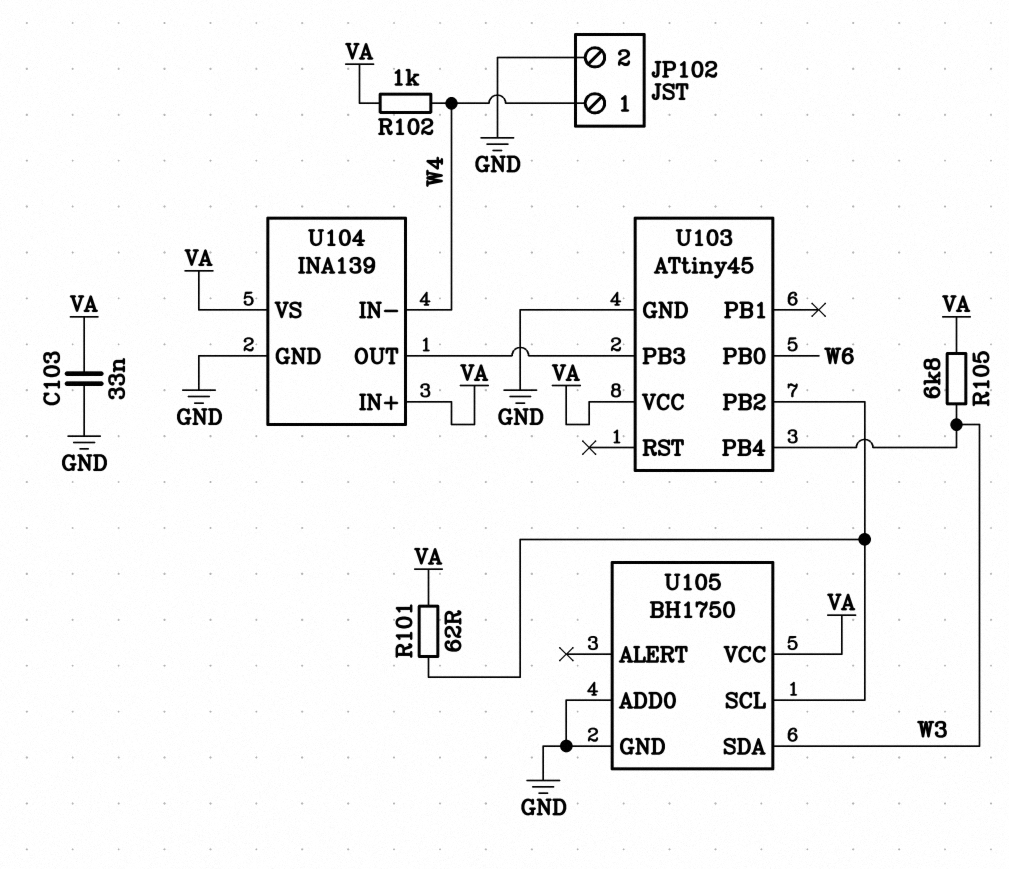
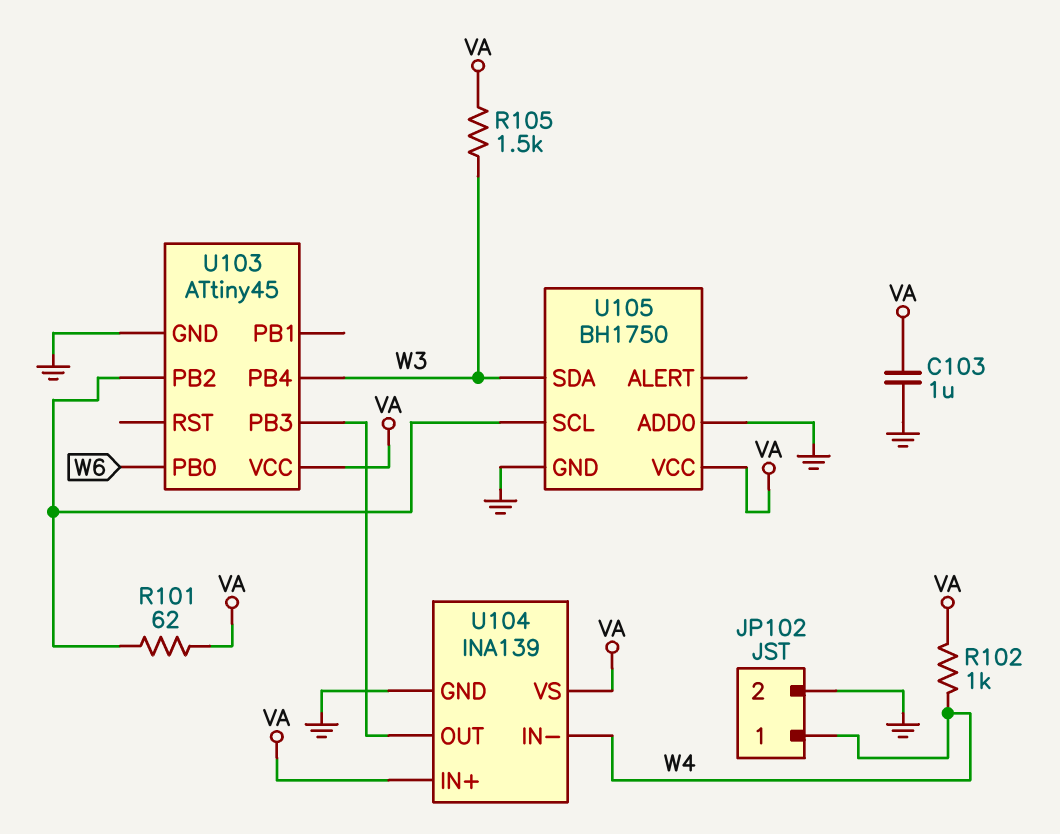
C103: 33nF (GND, VA) -> 1uF (GND, VA)
R105: 6.8k (VA, W3) -> 1.5k (VA, W3)

